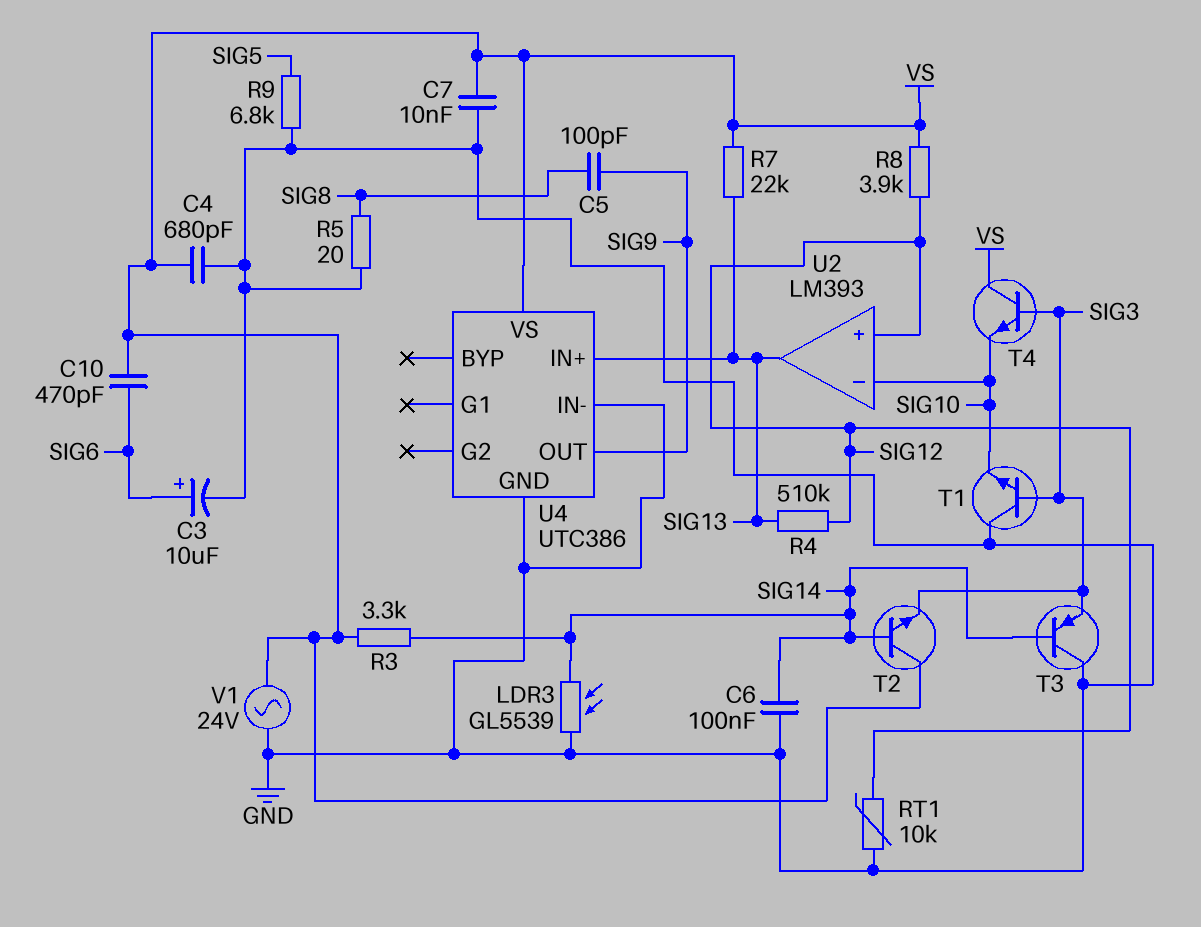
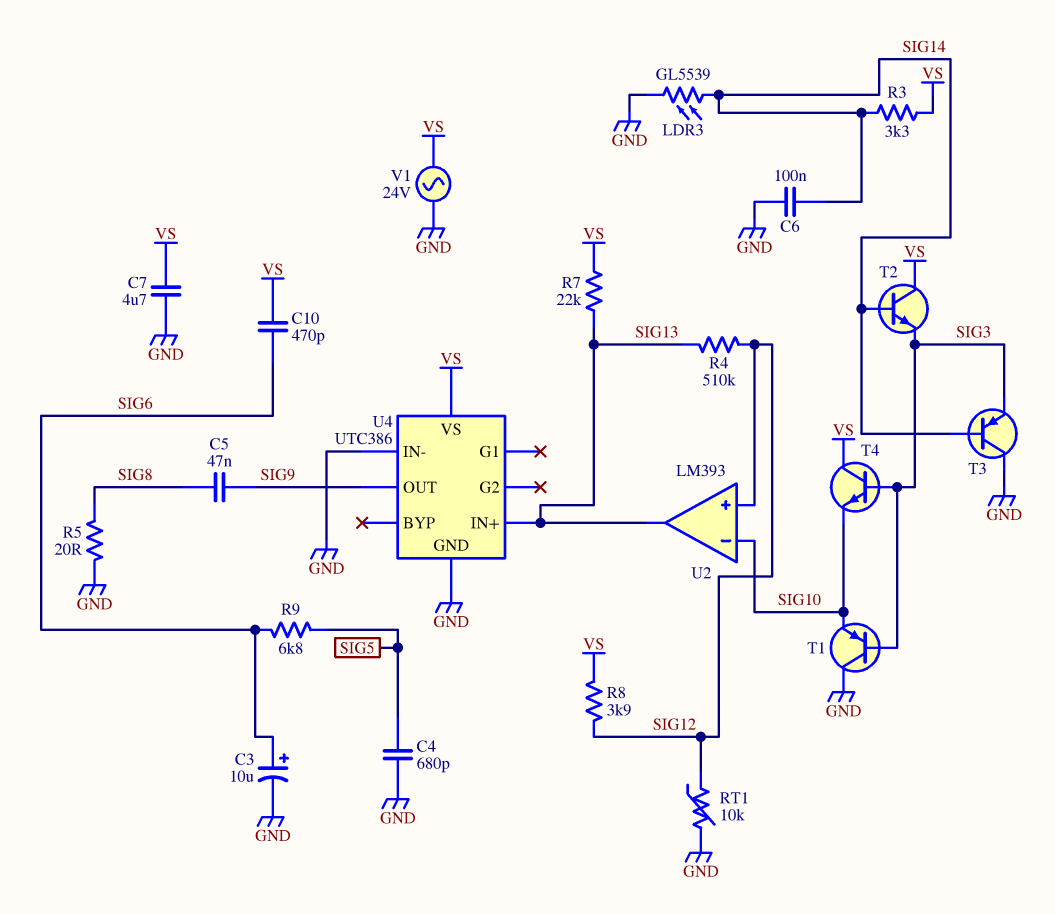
C4: 680pF (GND, VS) -> 680pF (GND, SIG5)
C5: 100pF (SIG8, SIG9) -> 47nF (SIG8, SIG9)
C7: 10nF (GND, VS) -> 4.7uF (GND, VS)
R9: 6.8k (GND, SIG5) -> 6.8k (SIG5, SIG6)
T1: NPN (B SIG3, C GND, E SIG10) -> PNP (B SIG3, C GND, E SIG10)

